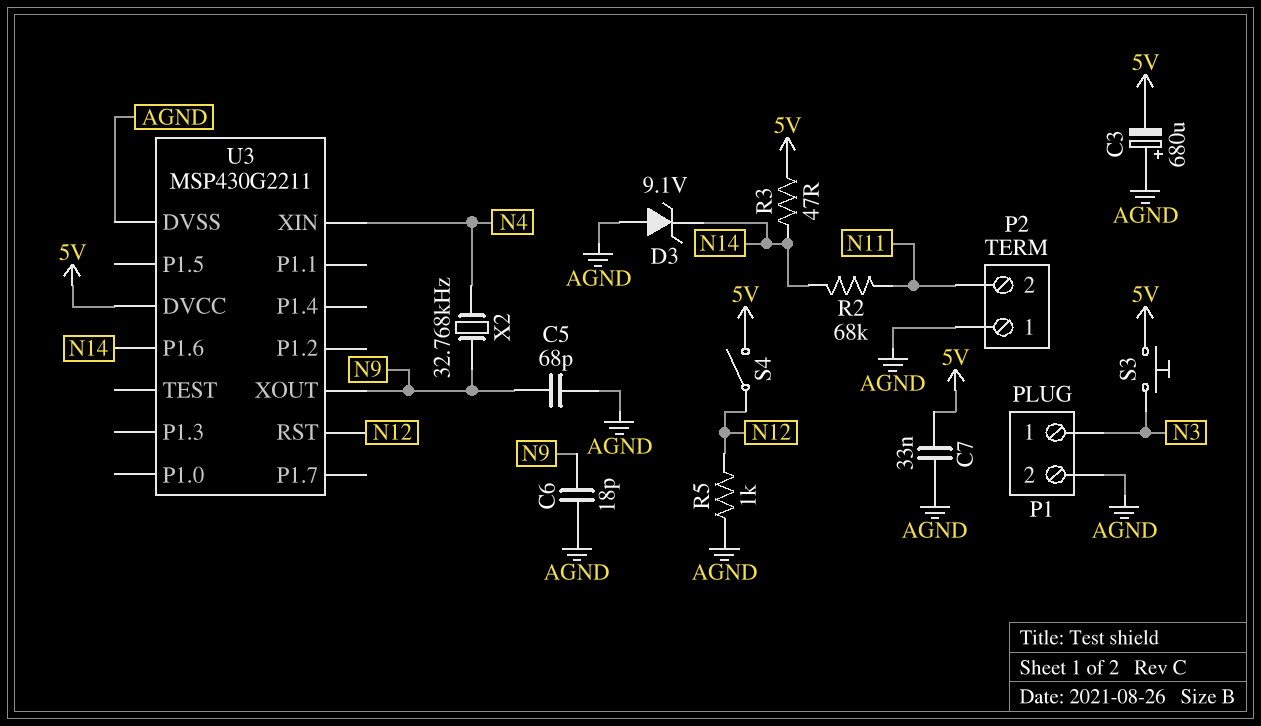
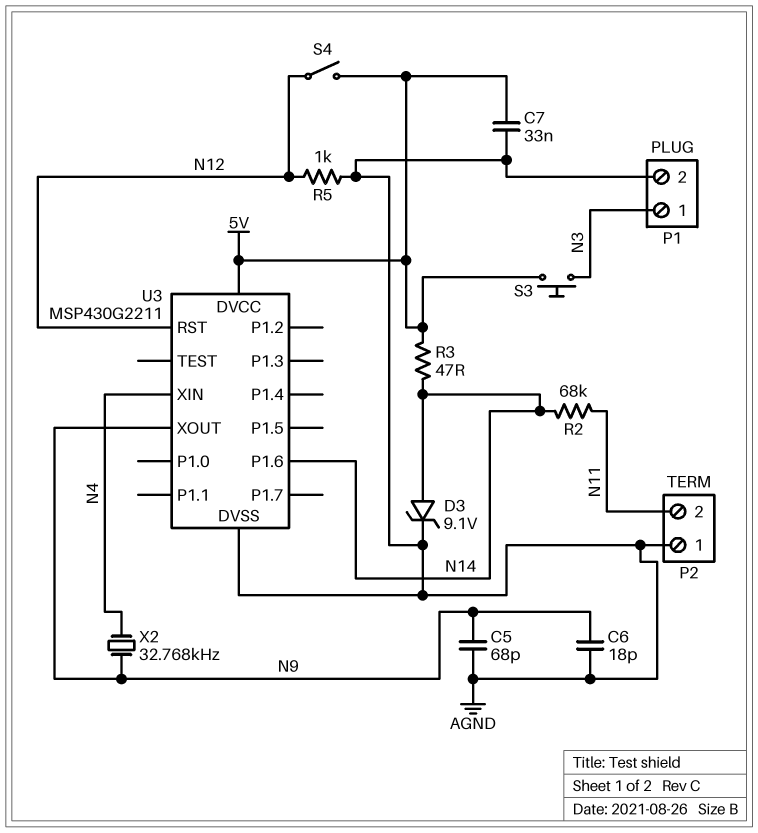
C3: 680uF (plus AGND, minus 5V) -> none
D3: zener 9.1V (A AGND, K N14) -> zener 9.1V (A N14, K AGND)

